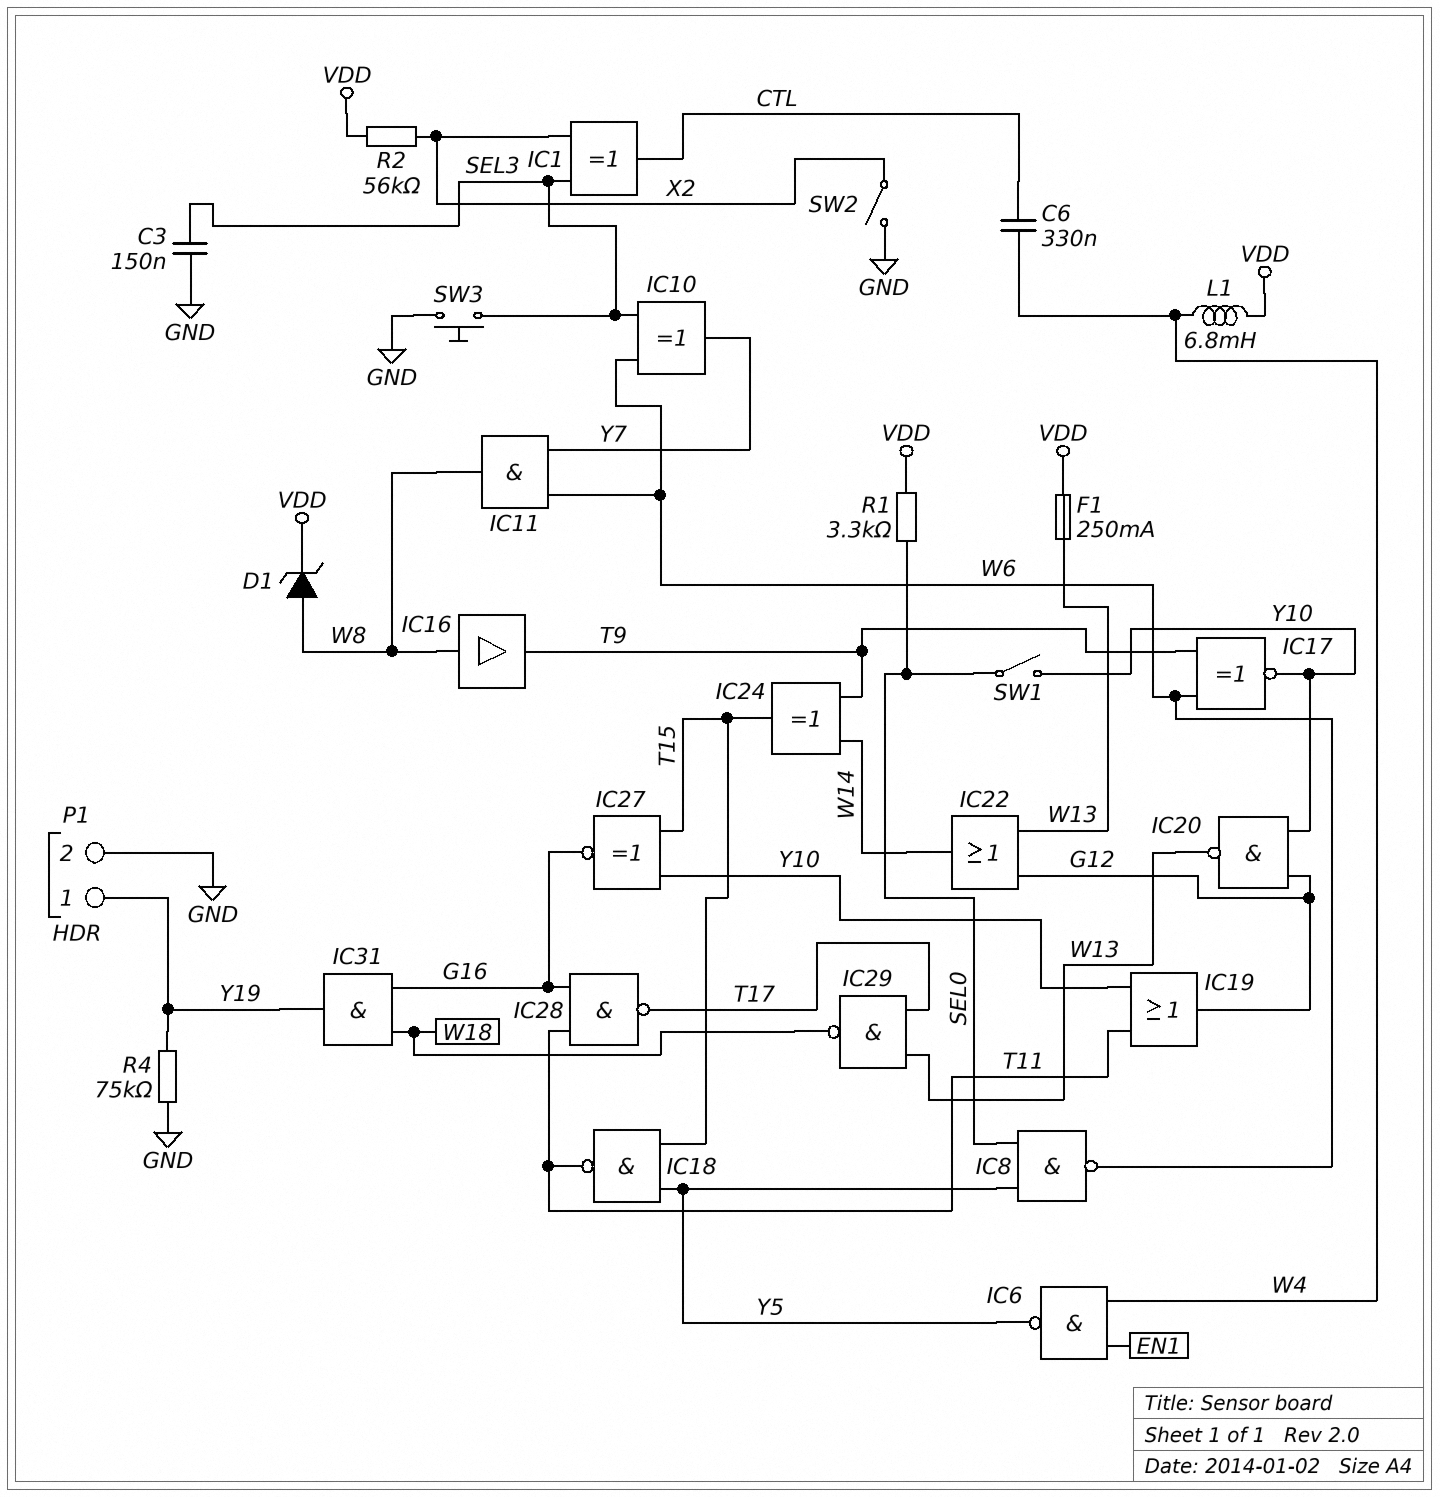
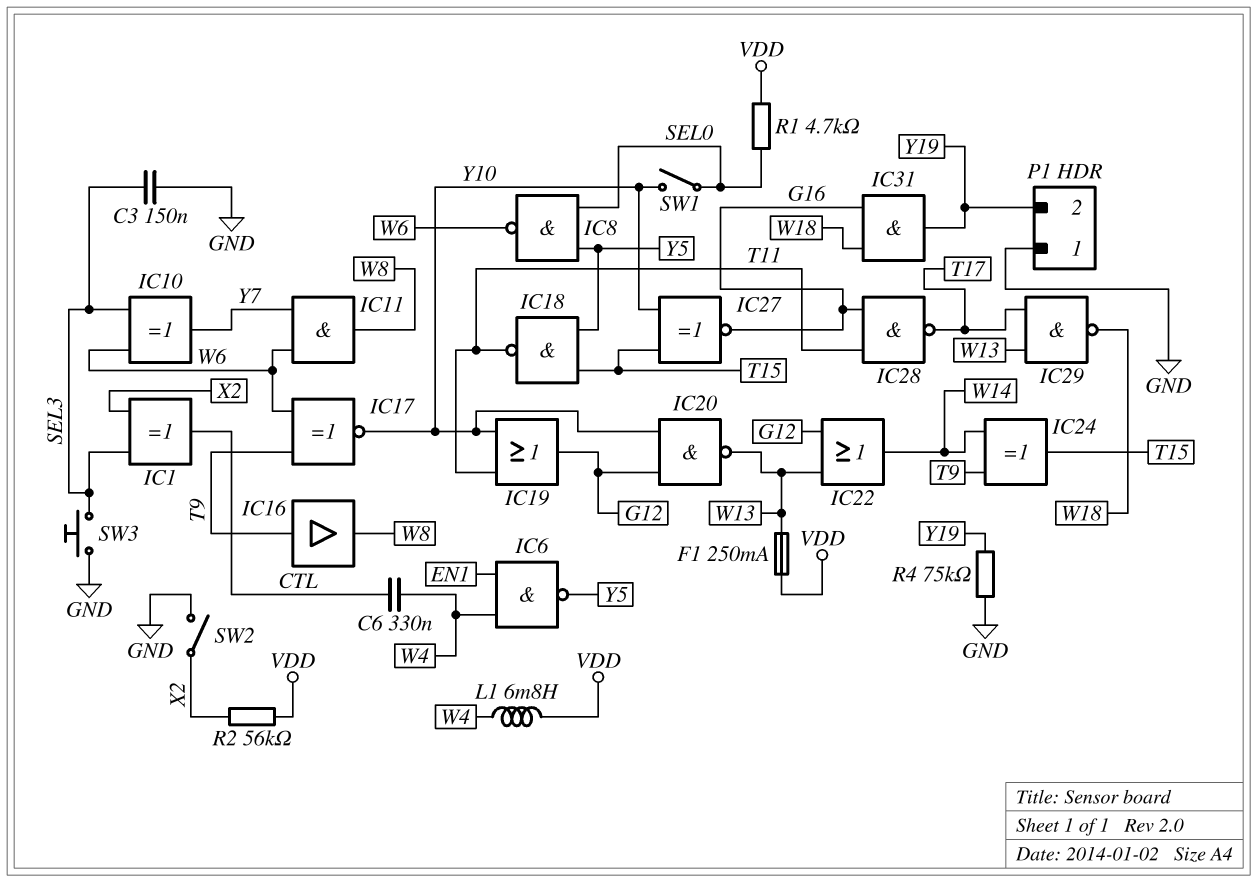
D1: zener (A W8, K VDD) -> none
IC16: buffer (in W8, out T9) -> buffer (in T9, out W8)
P1 pin 1: Y19 -> GND
P1 pin 2: GND -> Y19
R1: 3.3k (SEL0, VDD) -> 4.7k (SEL0, VDD)

